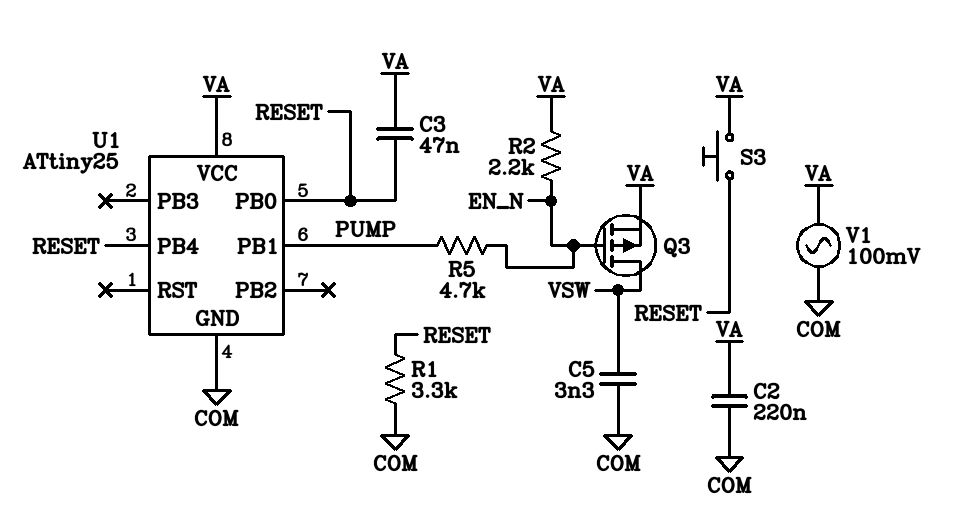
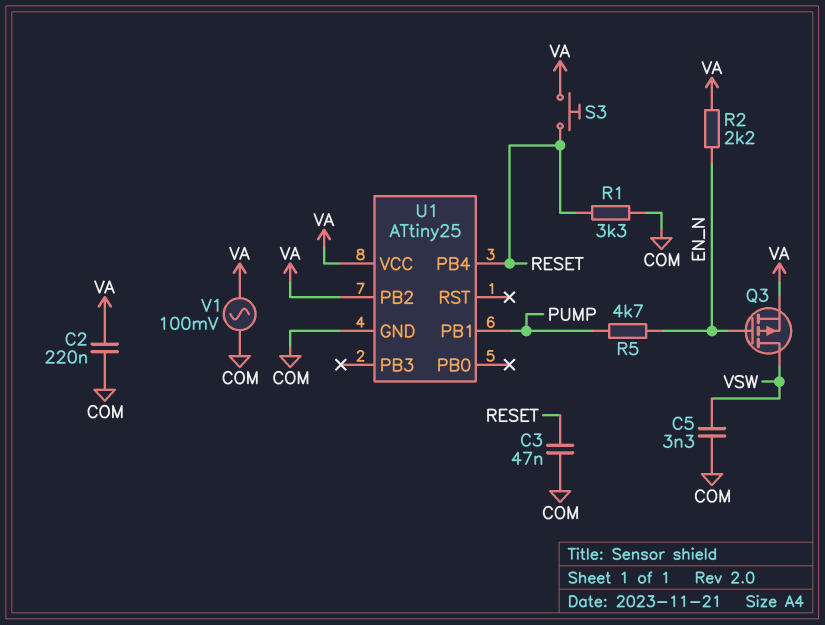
C3: 47nF (RESET, VA) -> 47nF (COM, RESET)
U1 pin PB0: RESET -> none
U1 pin PB2: none -> VA

